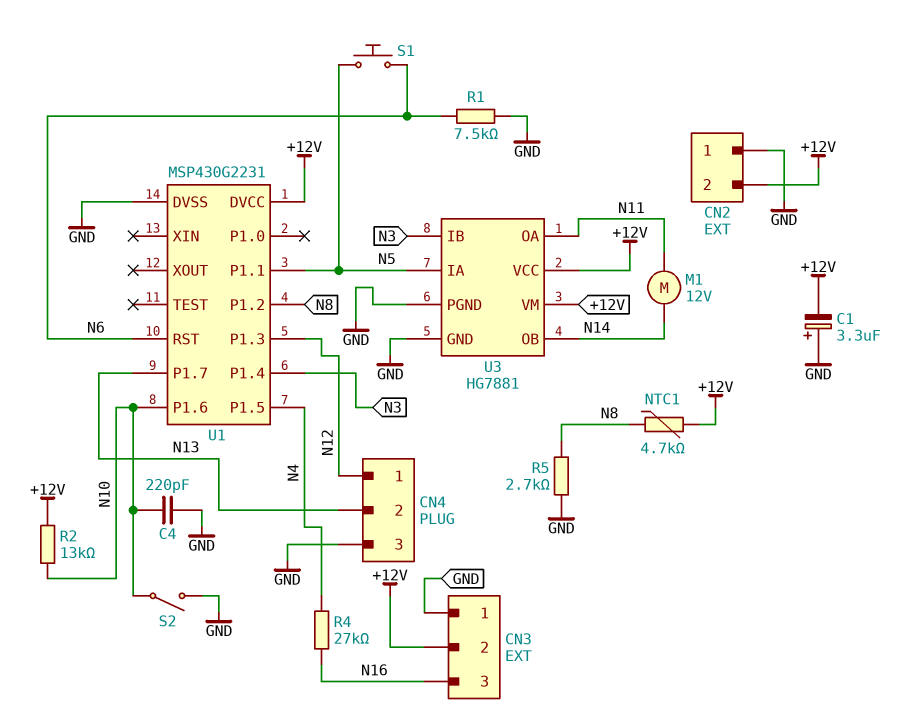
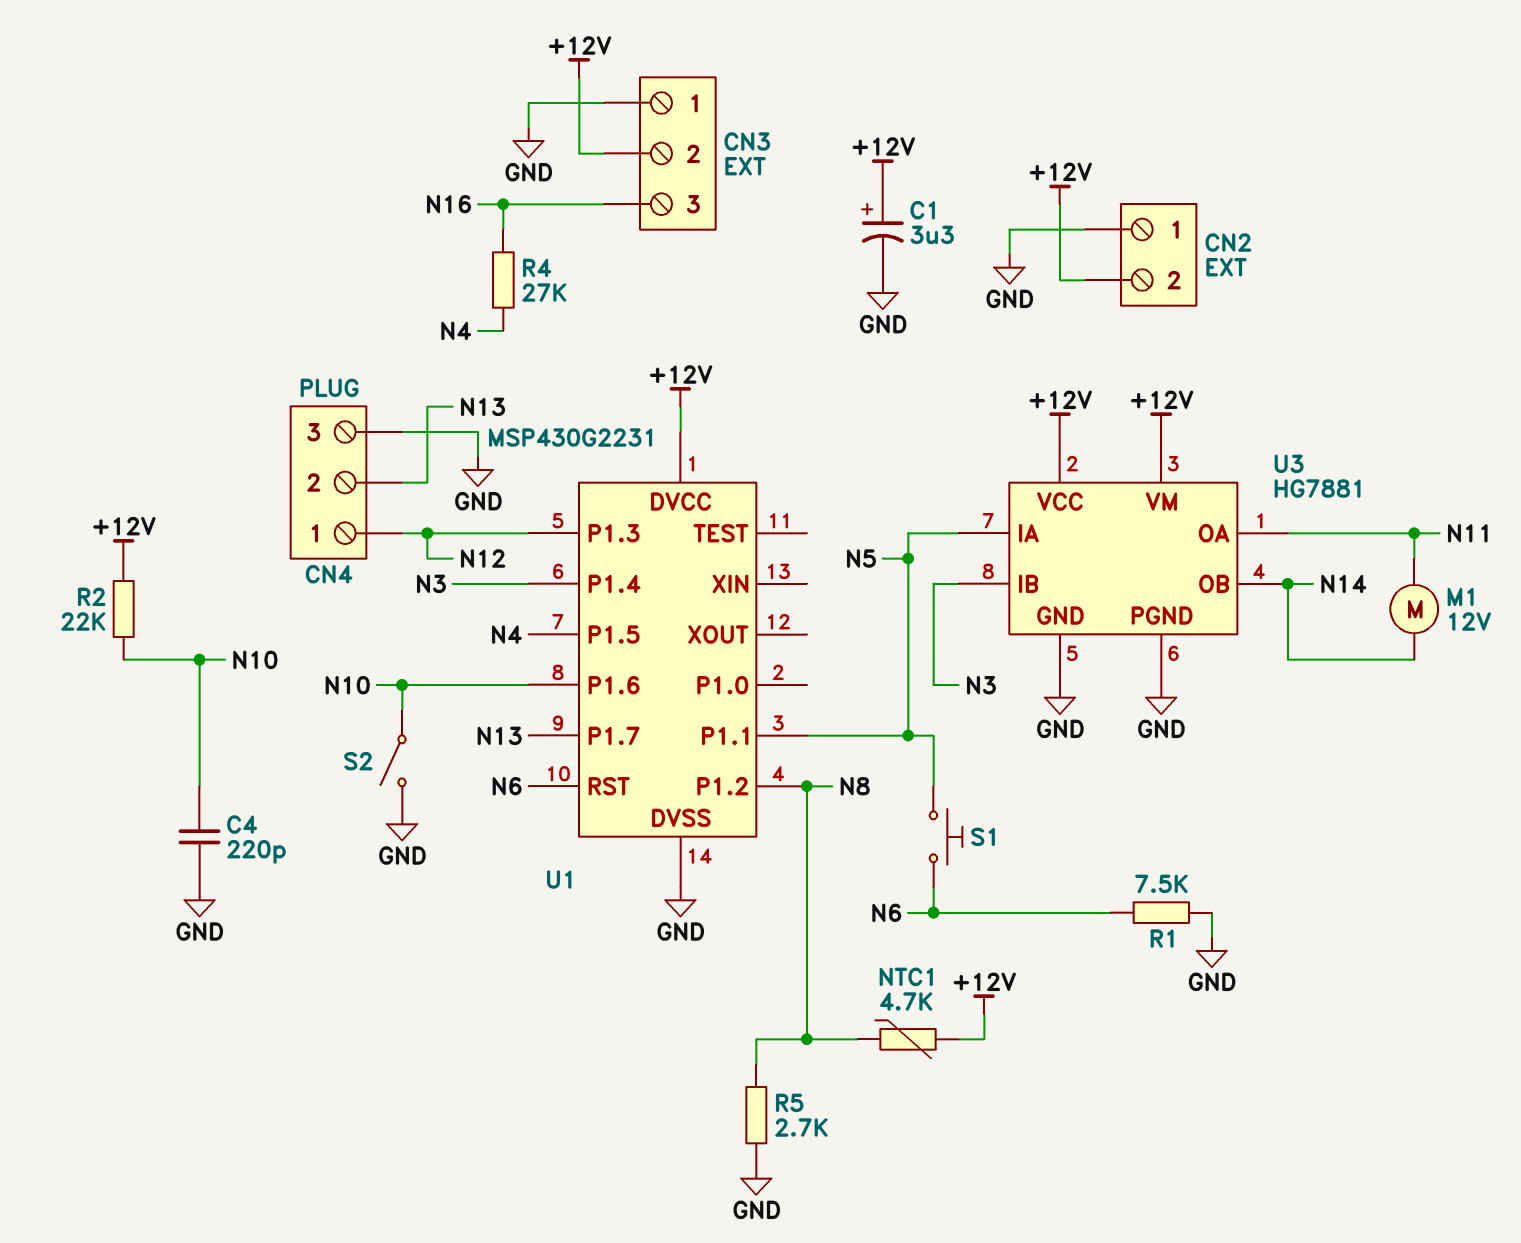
C1: 3.3uF (plus GND, minus +12V) -> 3.3uF (plus +12V, minus GND)
R2: 13k (+12V, N10) -> 22k (+12V, N10)

